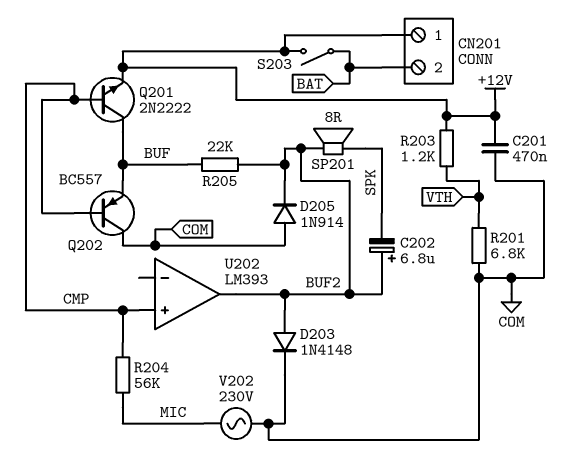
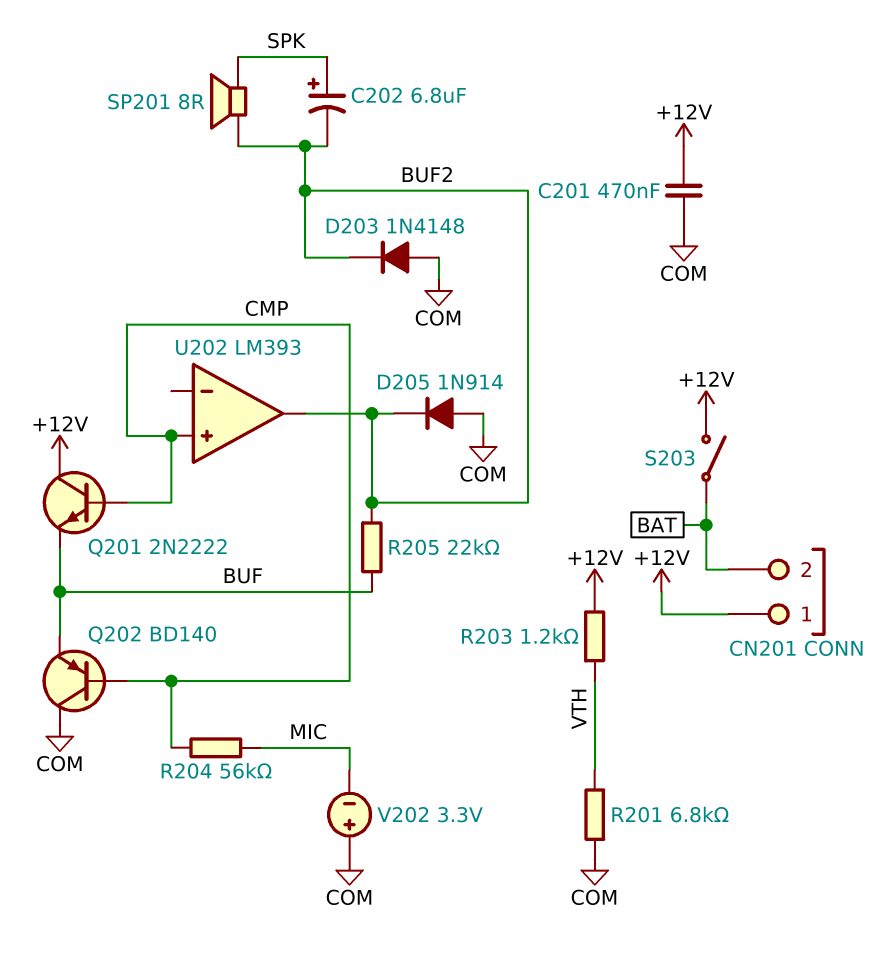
C202: 6.8uF (plus BUF2, minus SPK) -> 6.8uF (plus SPK, minus BUF2)
D203: diode 1N4148 (A BUF2, K COM) -> diode 1N4148 (A COM, K BUF2)
Q201: NPN 2N2222 (B CMP, C BUF, E +12V) -> NPN 2N2222 (B CMP, C +12V, E BUF)
Q202: PNP BC557 (B CMP, C COM, E BUF) -> PNP BD140 (B CMP, C COM, E BUF)
V202: AC 230V (COM, MIC) -> 3.3V (plus COM, minus MIC)

